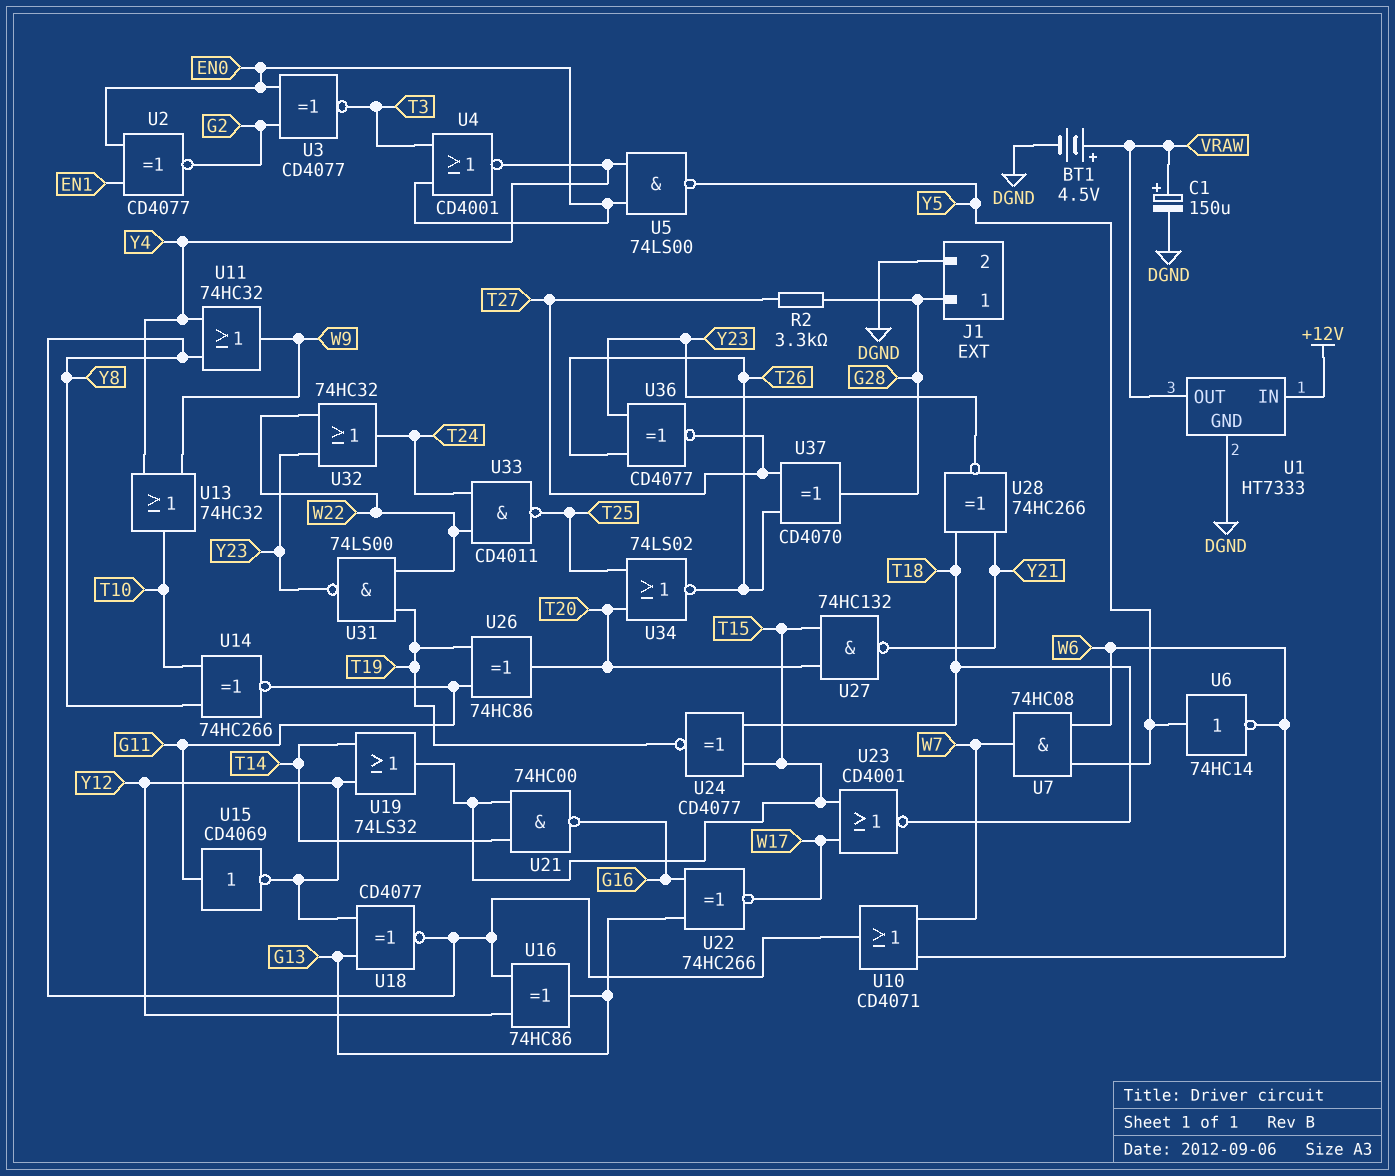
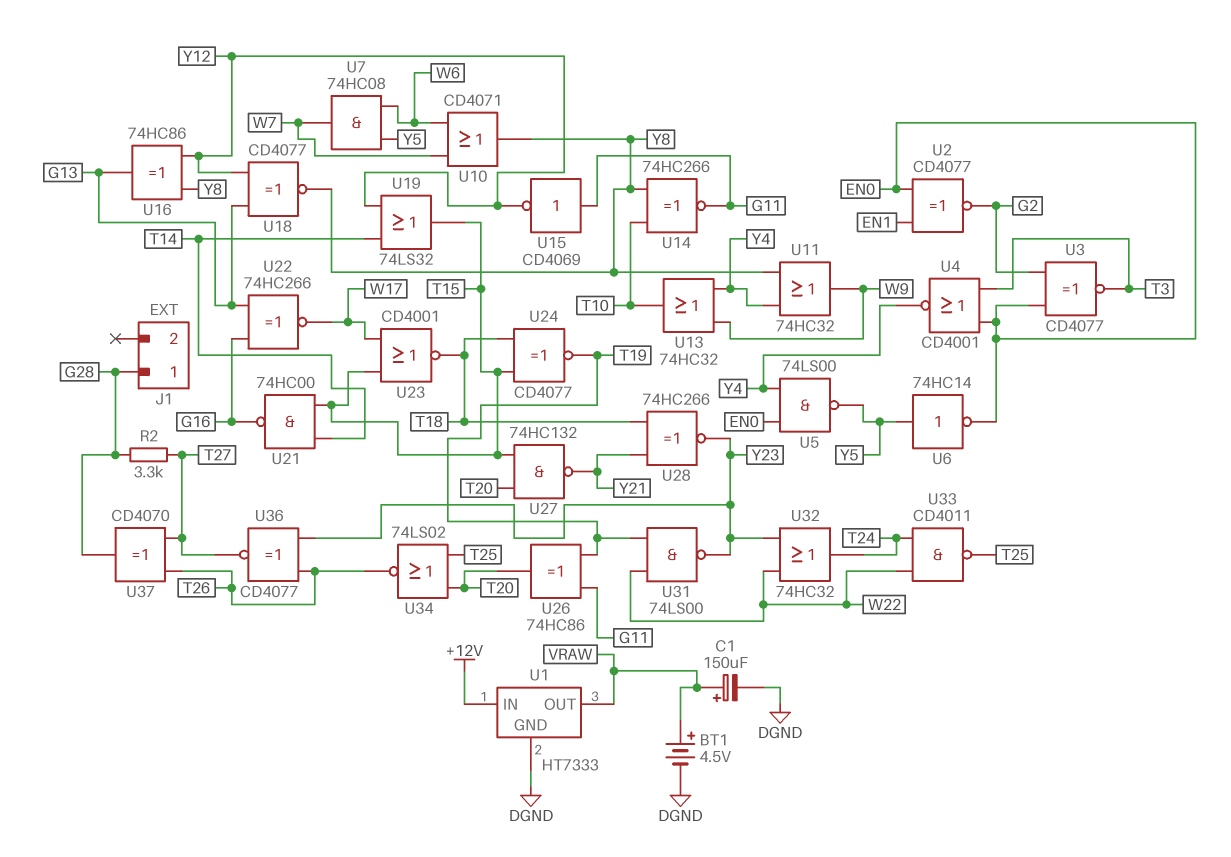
J1 pin 2: DGND -> none
U6: NOT 74HC14 (in Y5, out W6) -> NOT 74HC14 (in Y5, out EN0)

